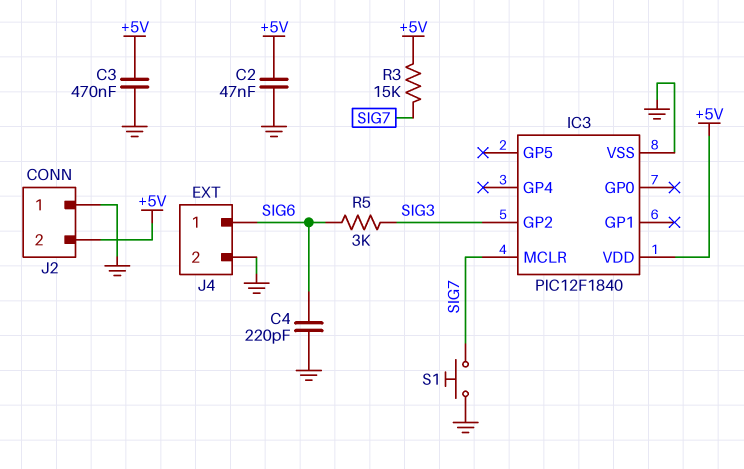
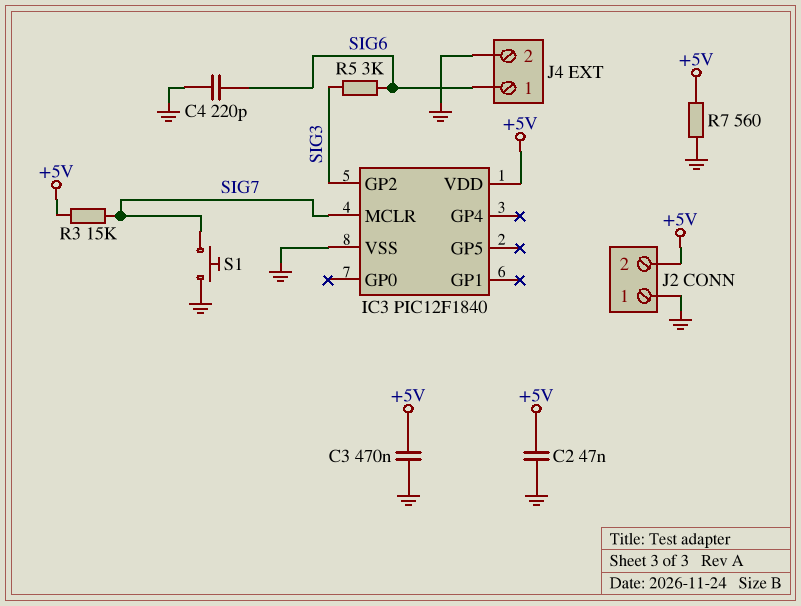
R7: none -> 560 (+5V, GND)

